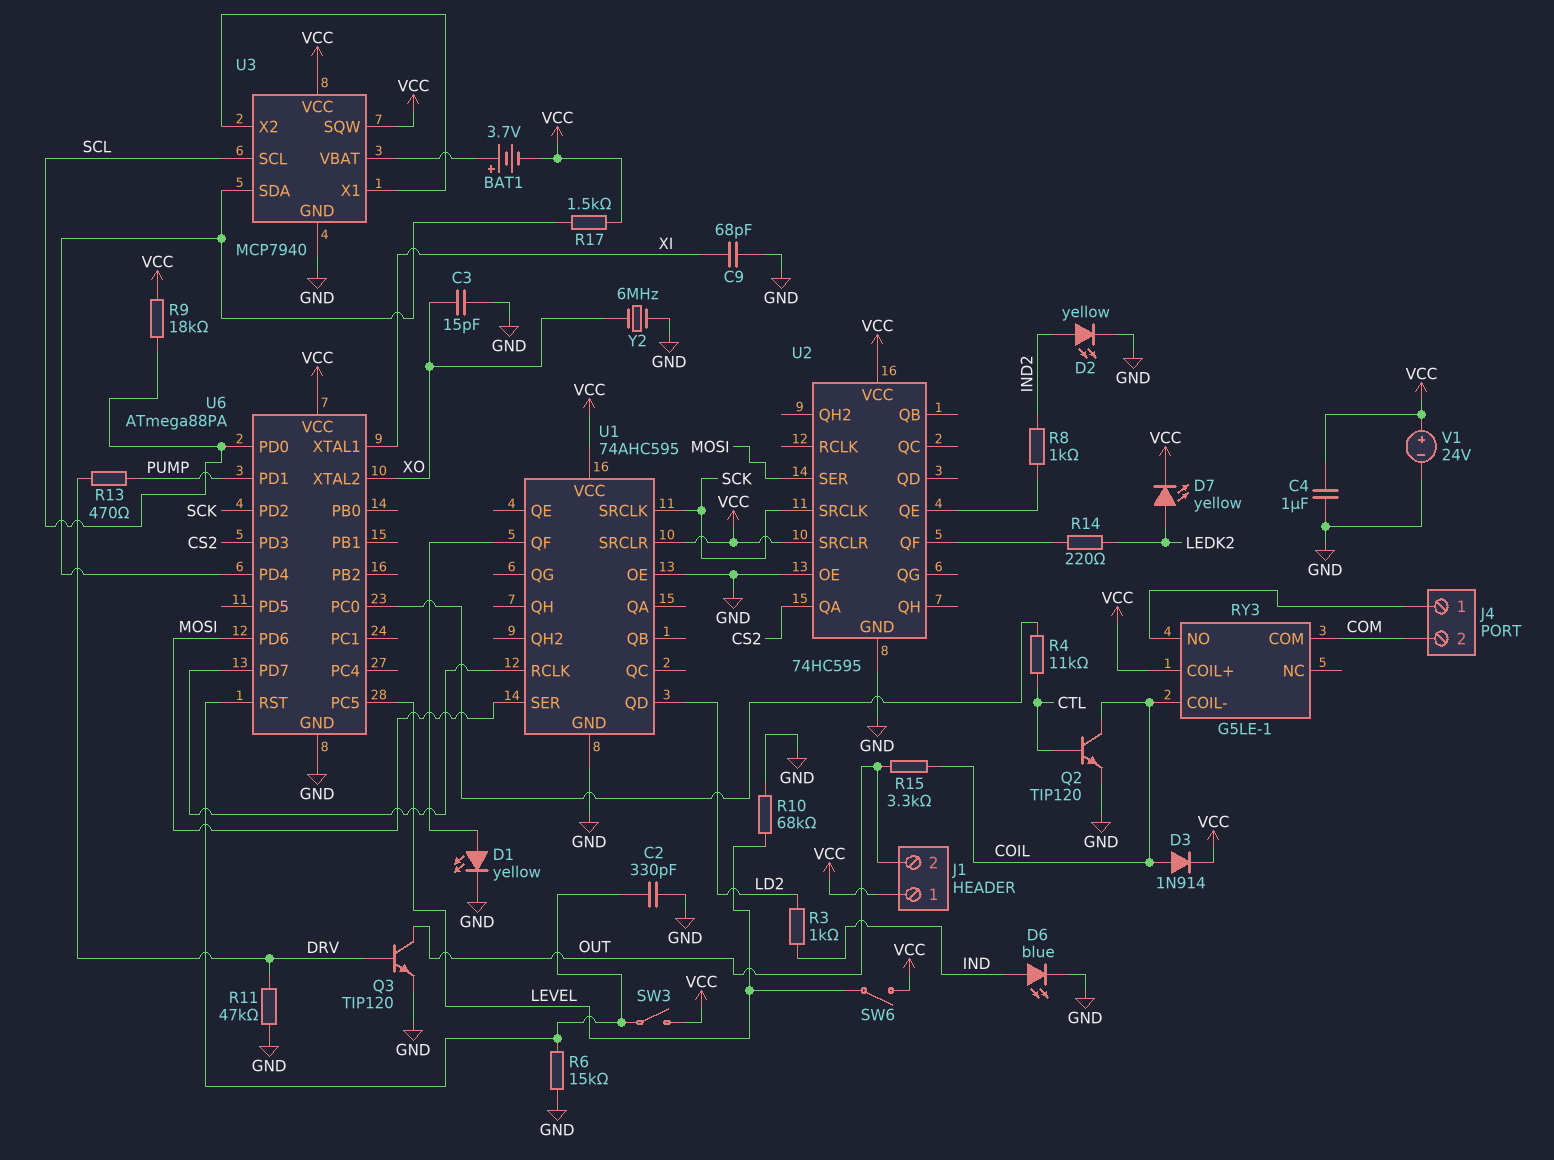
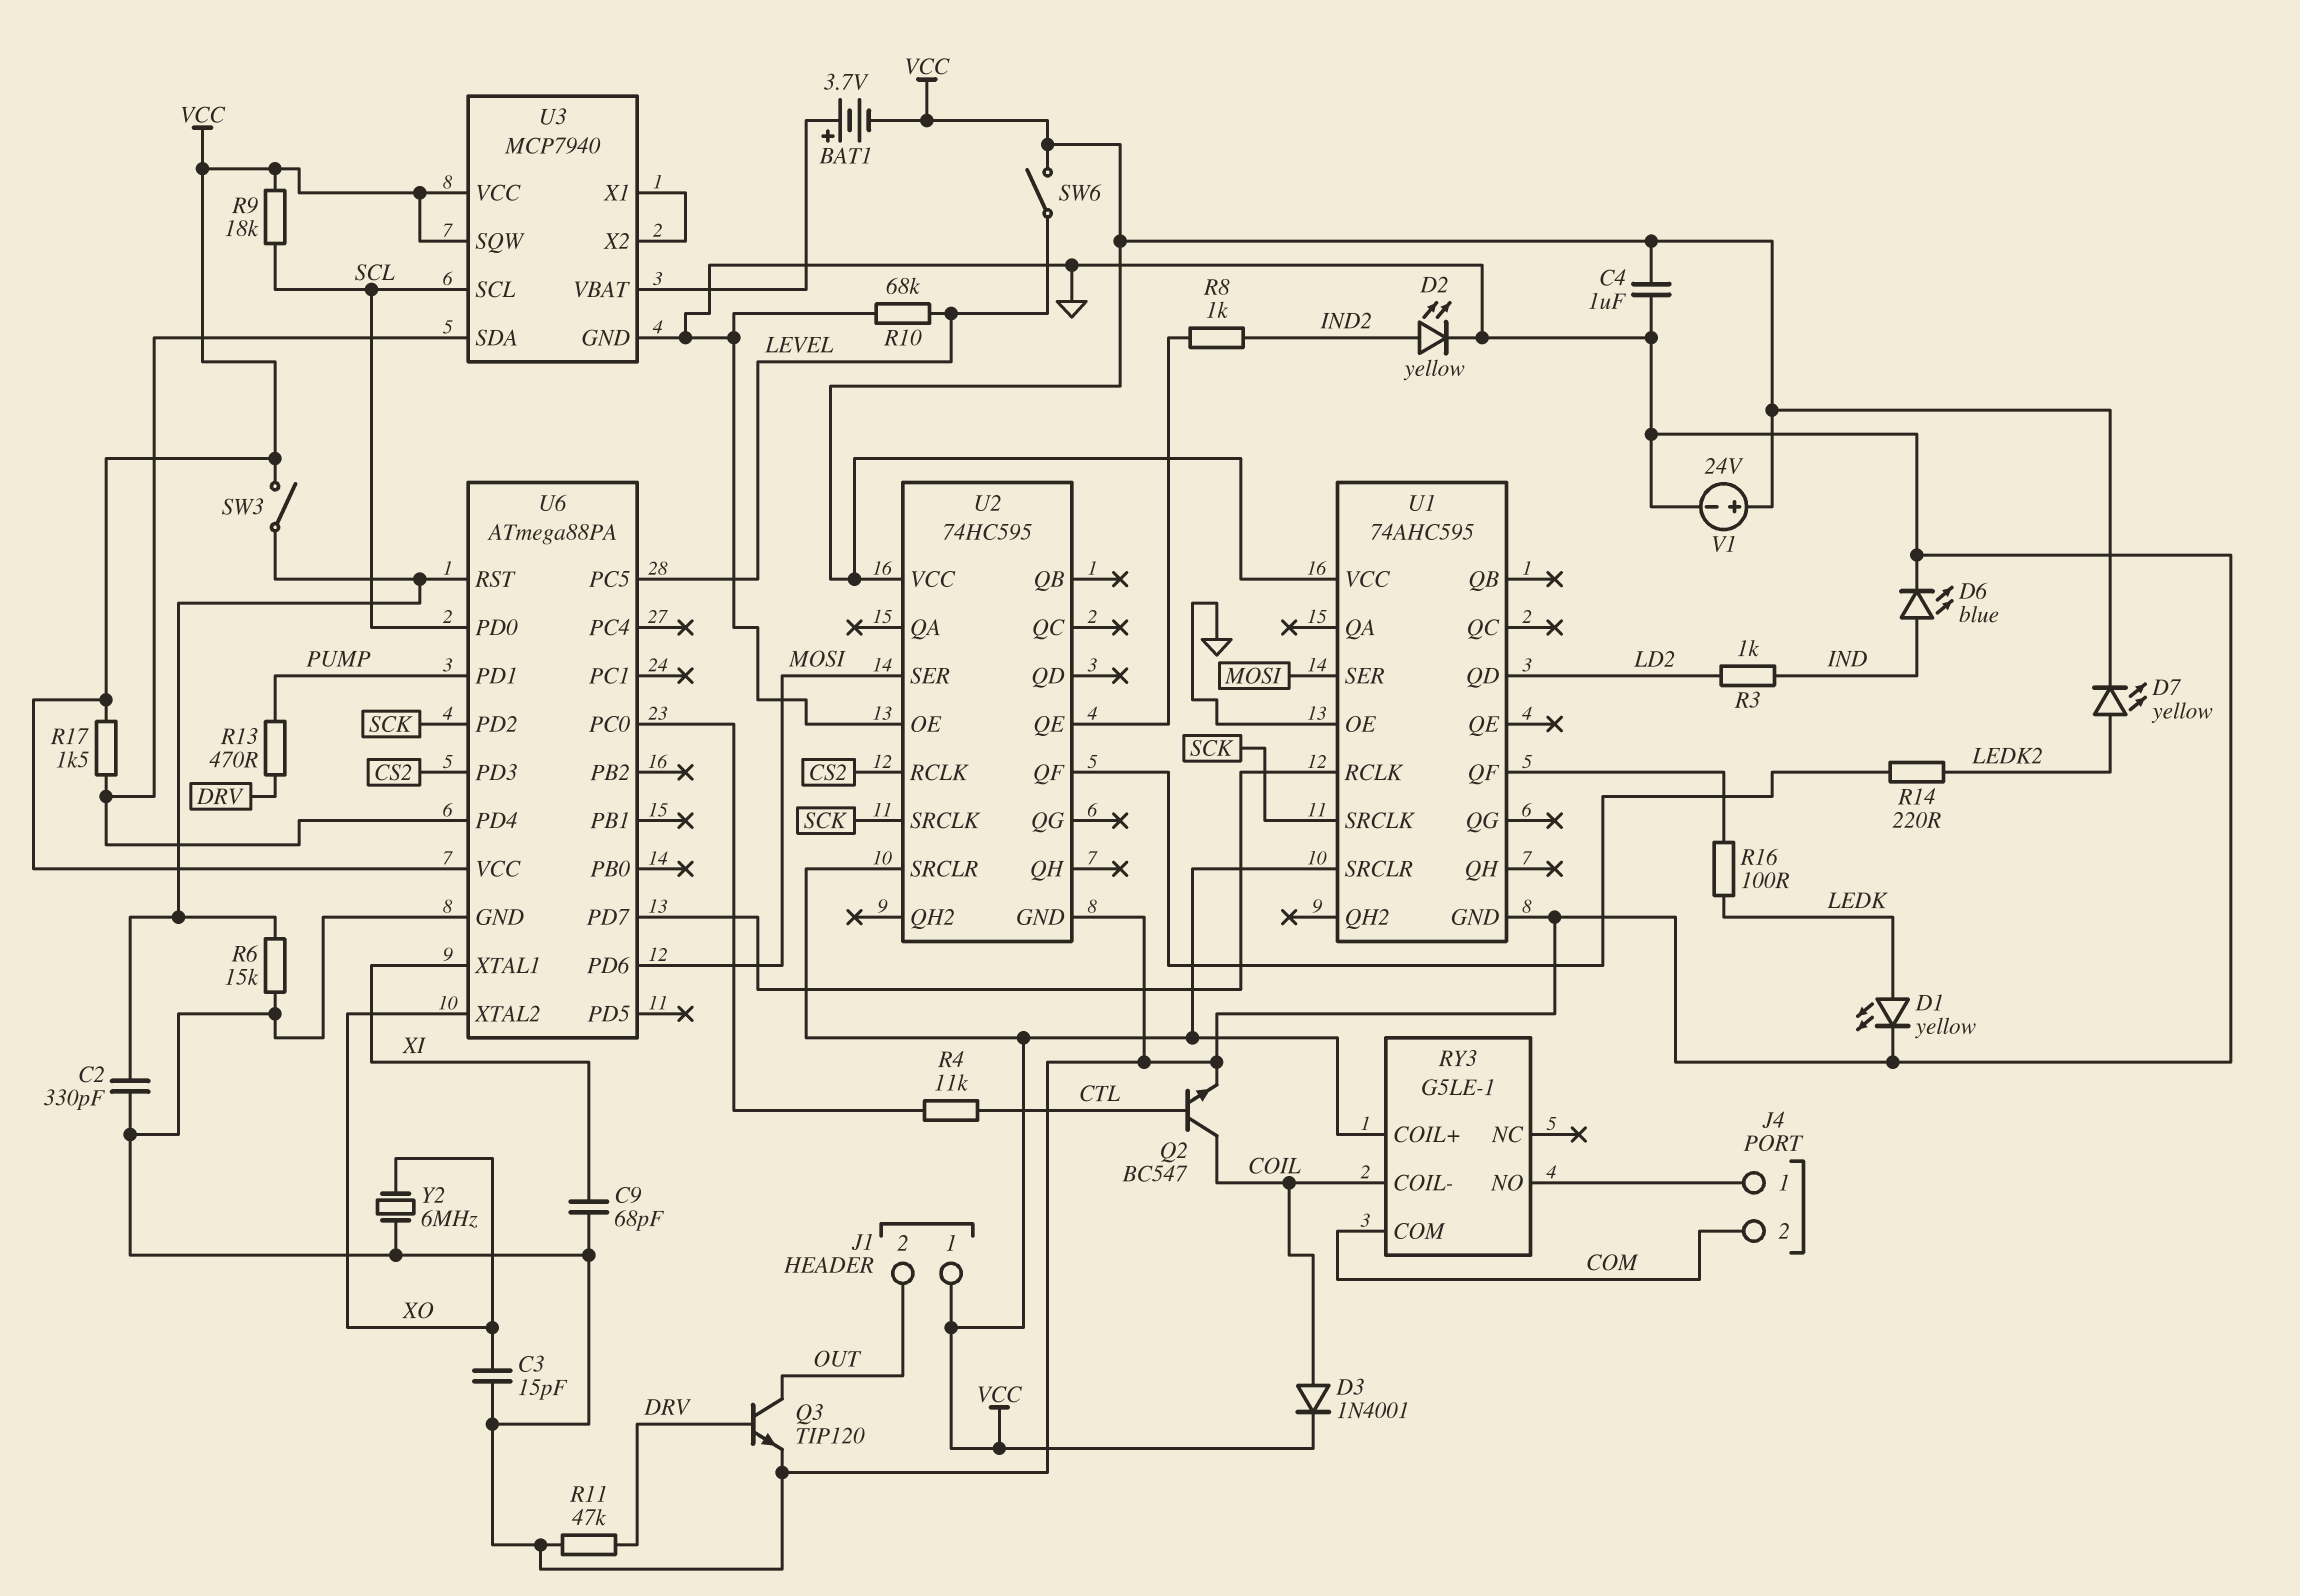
D1: LED yellow (A U1/QF, K GND) -> LED yellow (A LEDK, K GND)
D3: diode 1N914 (A COIL, K VCC) -> diode 1N4001 (A COIL, K VCC)
Q2: NPN TIP120 (B CTL, C COIL, E GND) -> NPN BC547 (B CTL, C COIL, E GND)
R15: 3.3k (COIL, OUT) -> none
R16: none -> 100 (LEDK, U1/QF)
U2 pin QA: CS2 -> none
U2 pin RCLK: none -> CS2

